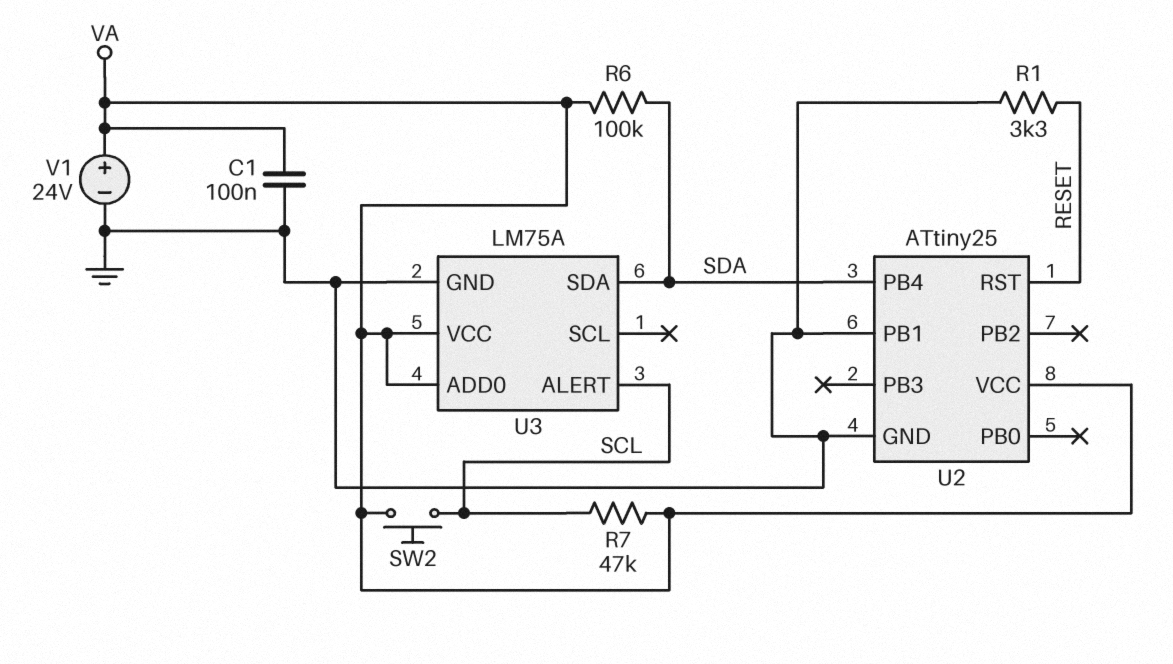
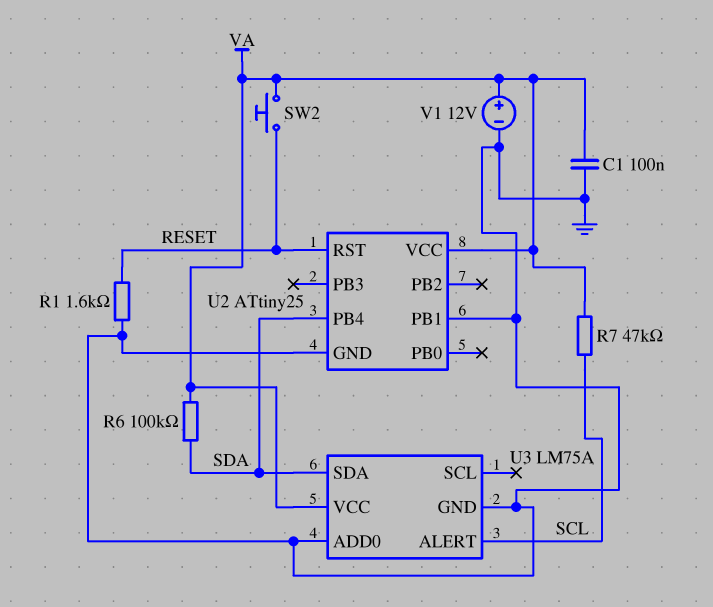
R1: 3.3k (GND, RESET) -> 1.6k (GND, RESET)
SW2: button (SCL, VA) -> button (RESET, VA)
U3 pin ADD0: VA -> GND
V1: 24V (plus VA, minus GND) -> 12V (plus VA, minus GND)

